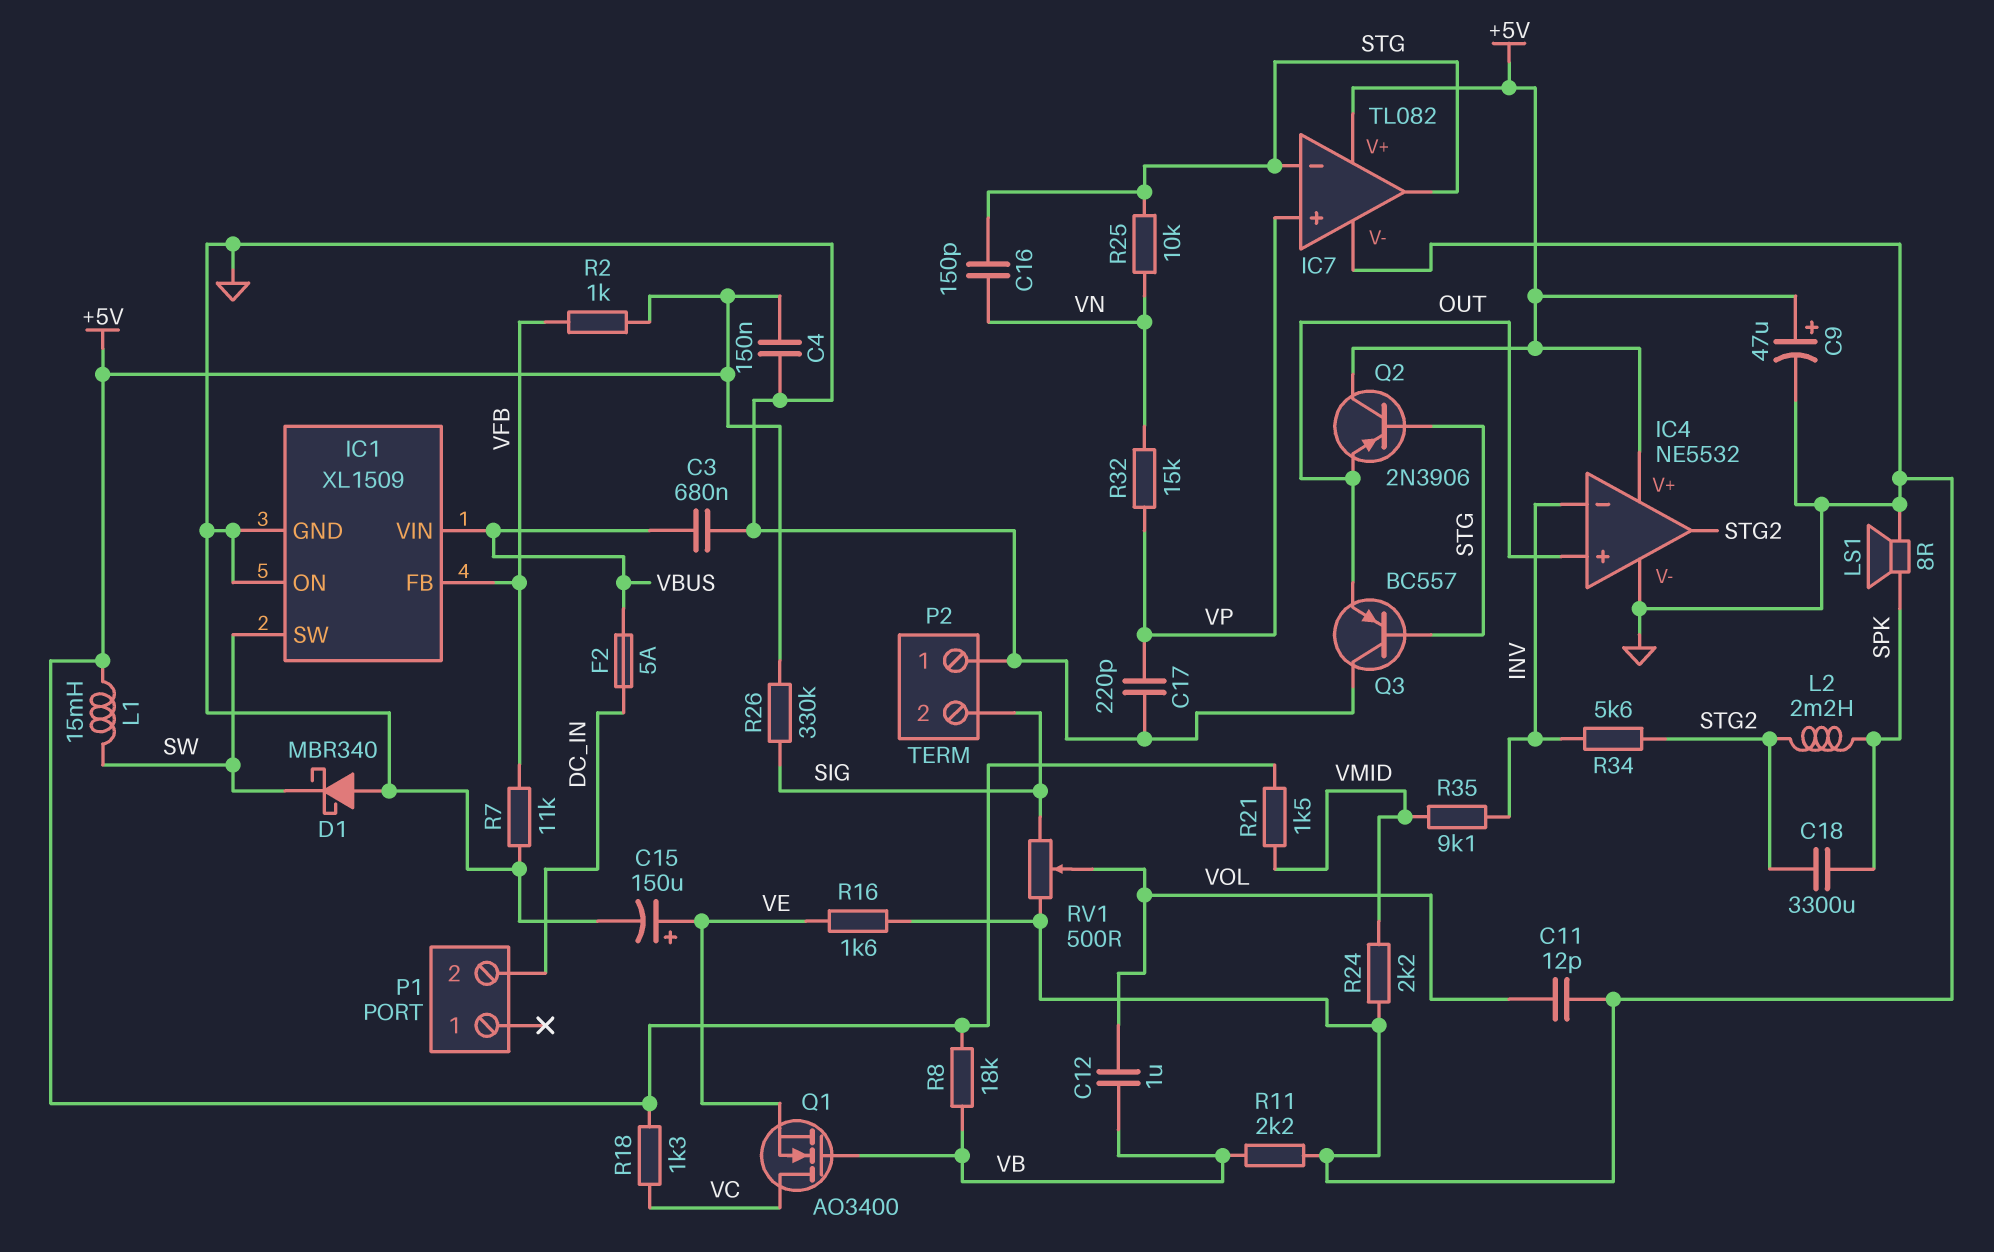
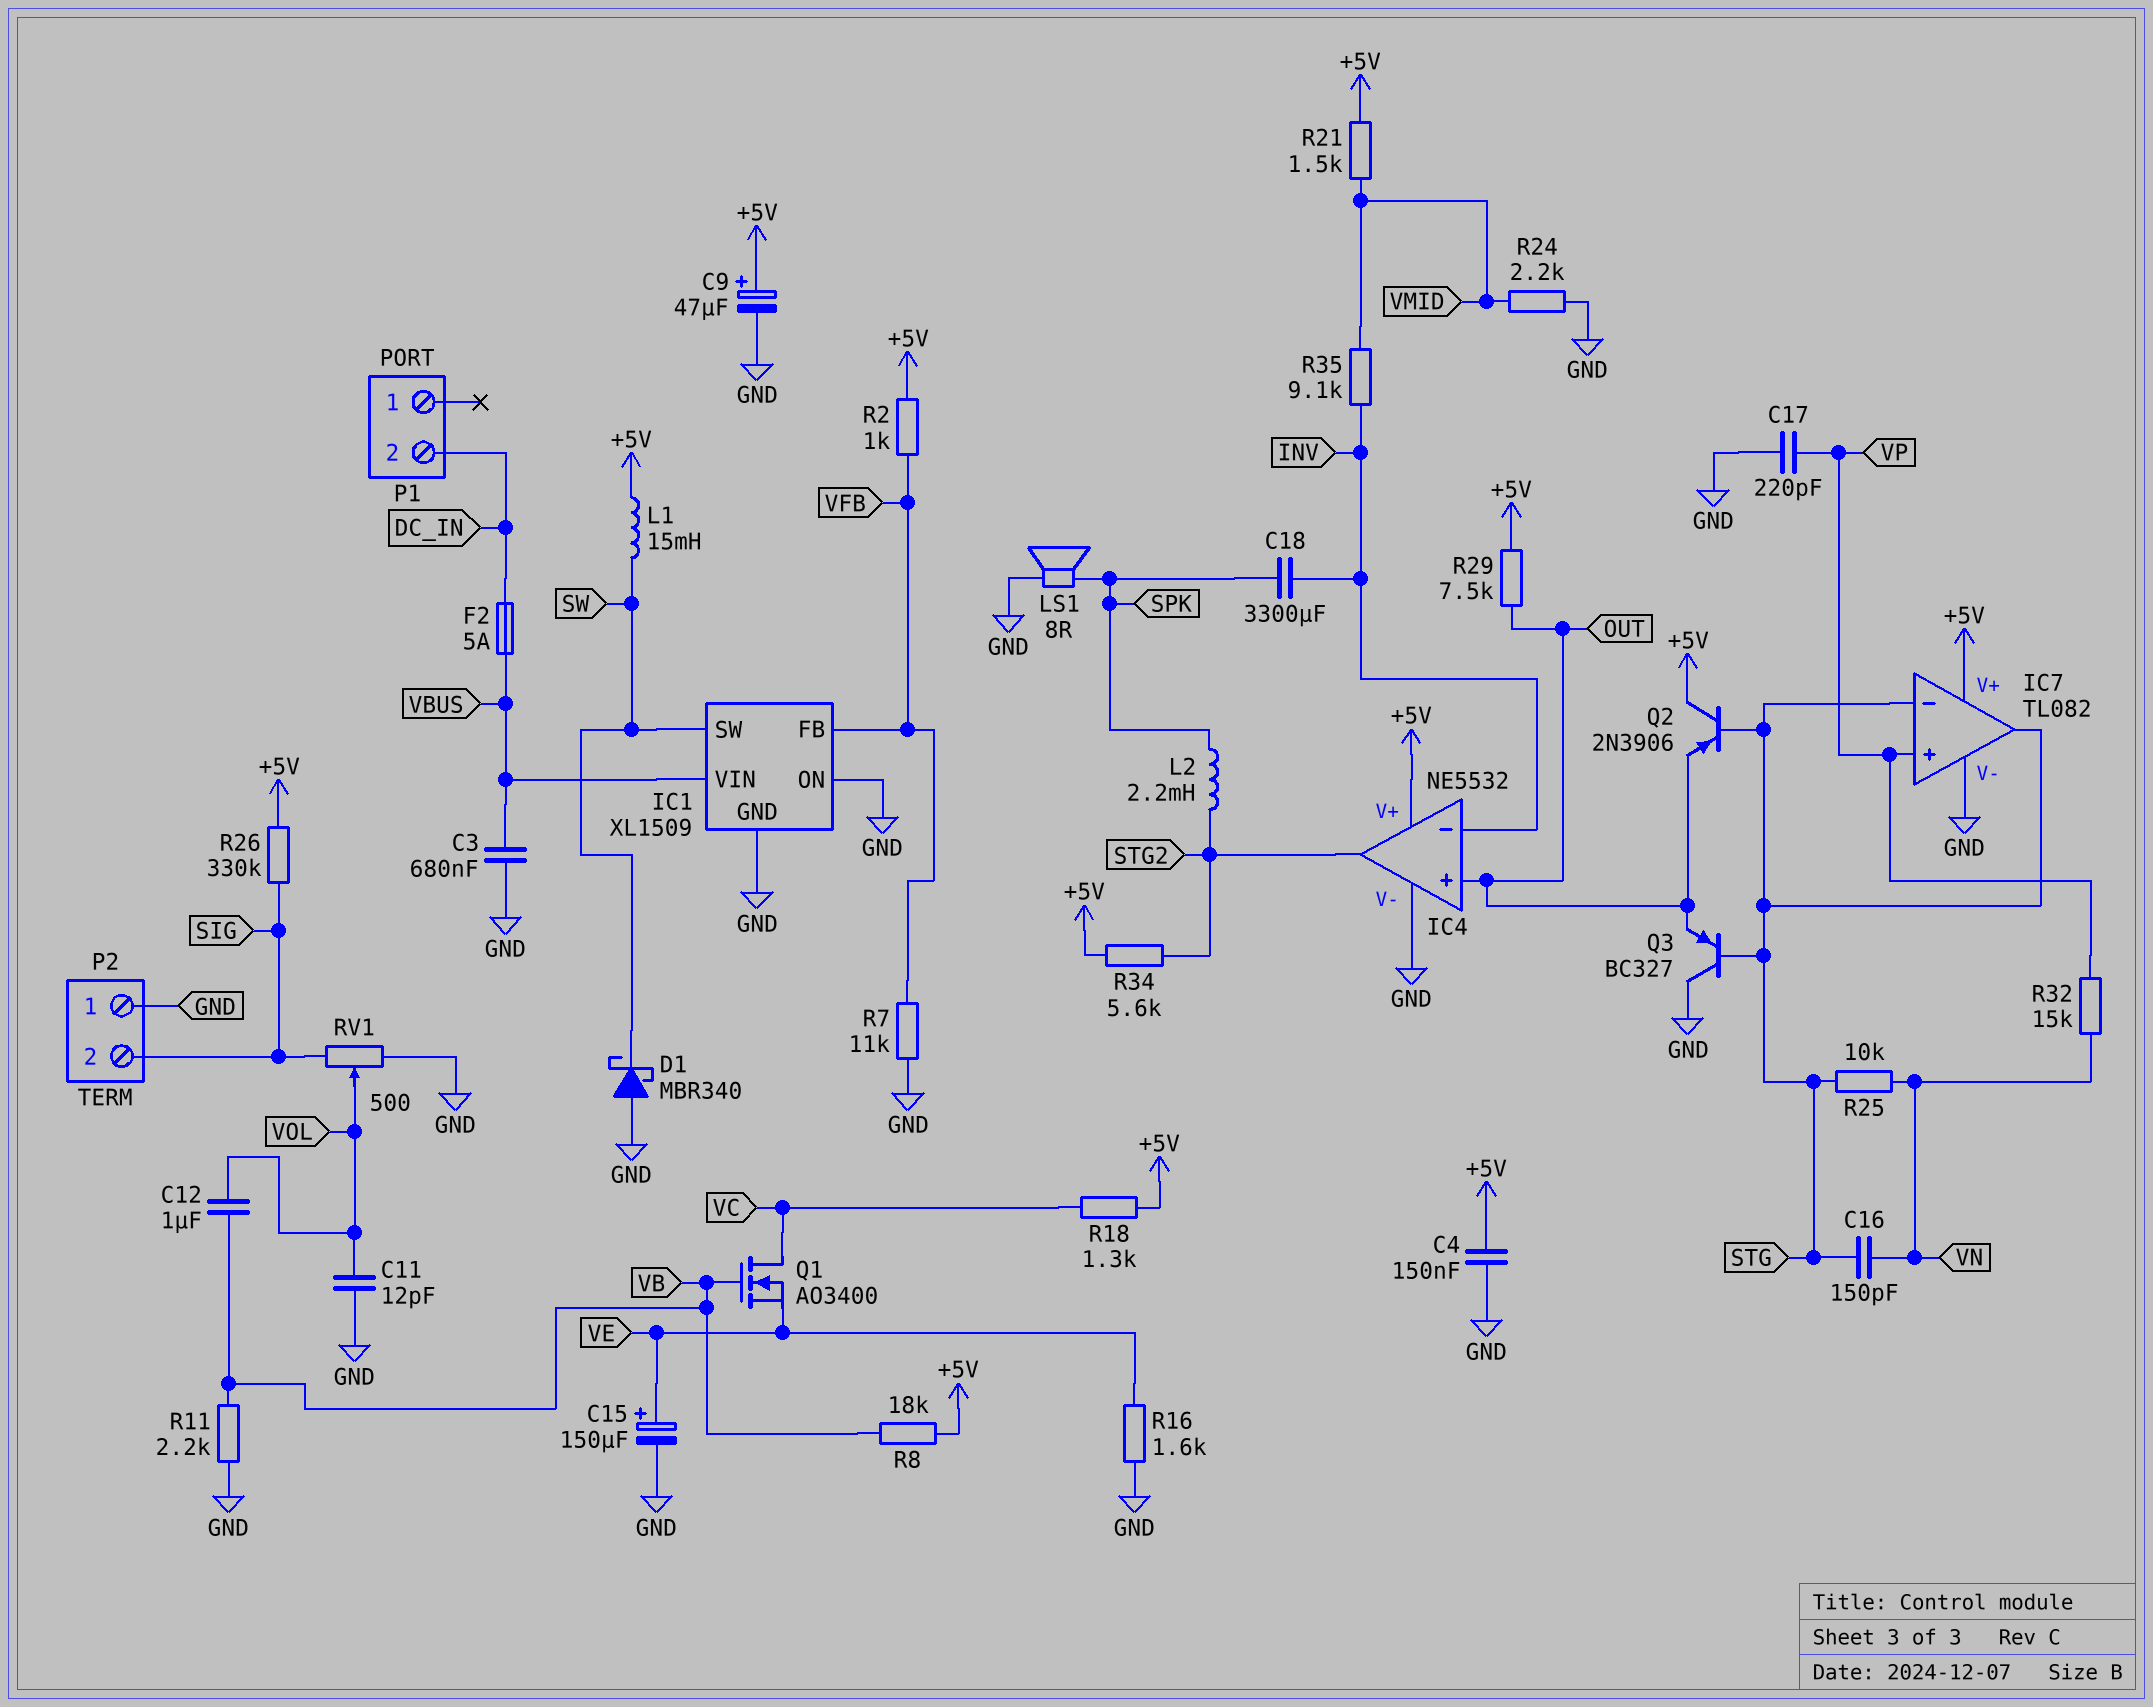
C18: 3300uF (SPK, STG2) -> 3300uF (INV, SPK)
Q3: PNP BC557 (B STG, C GND, E OUT) -> PNP BC327 (B STG, C GND, E OUT)
R29: none -> 7.5k (+5V, OUT)
R34: 5.6k (INV, STG2) -> 5.6k (+5V, STG2)

